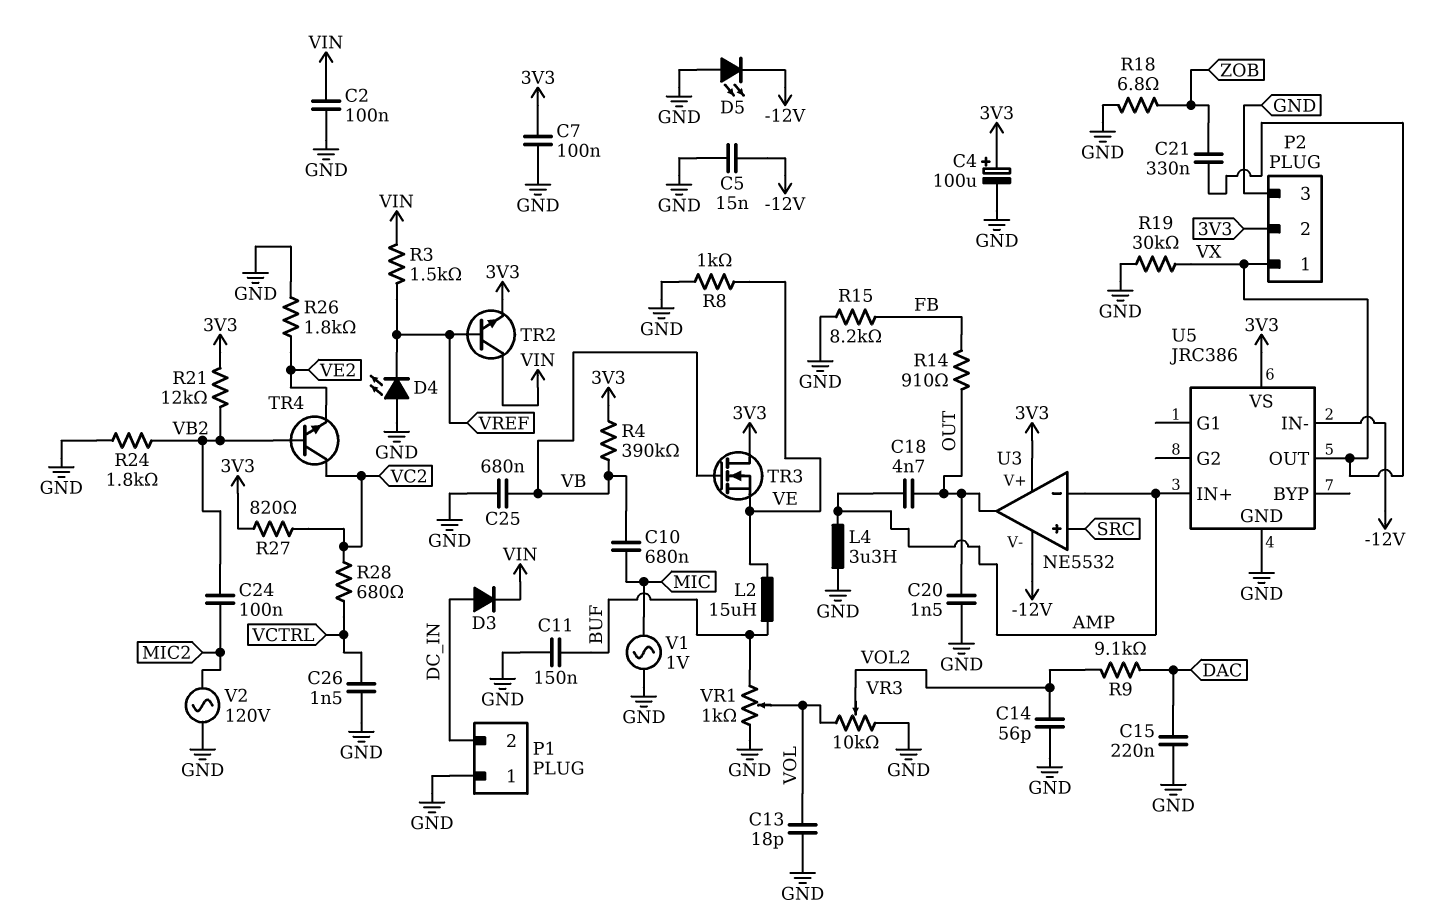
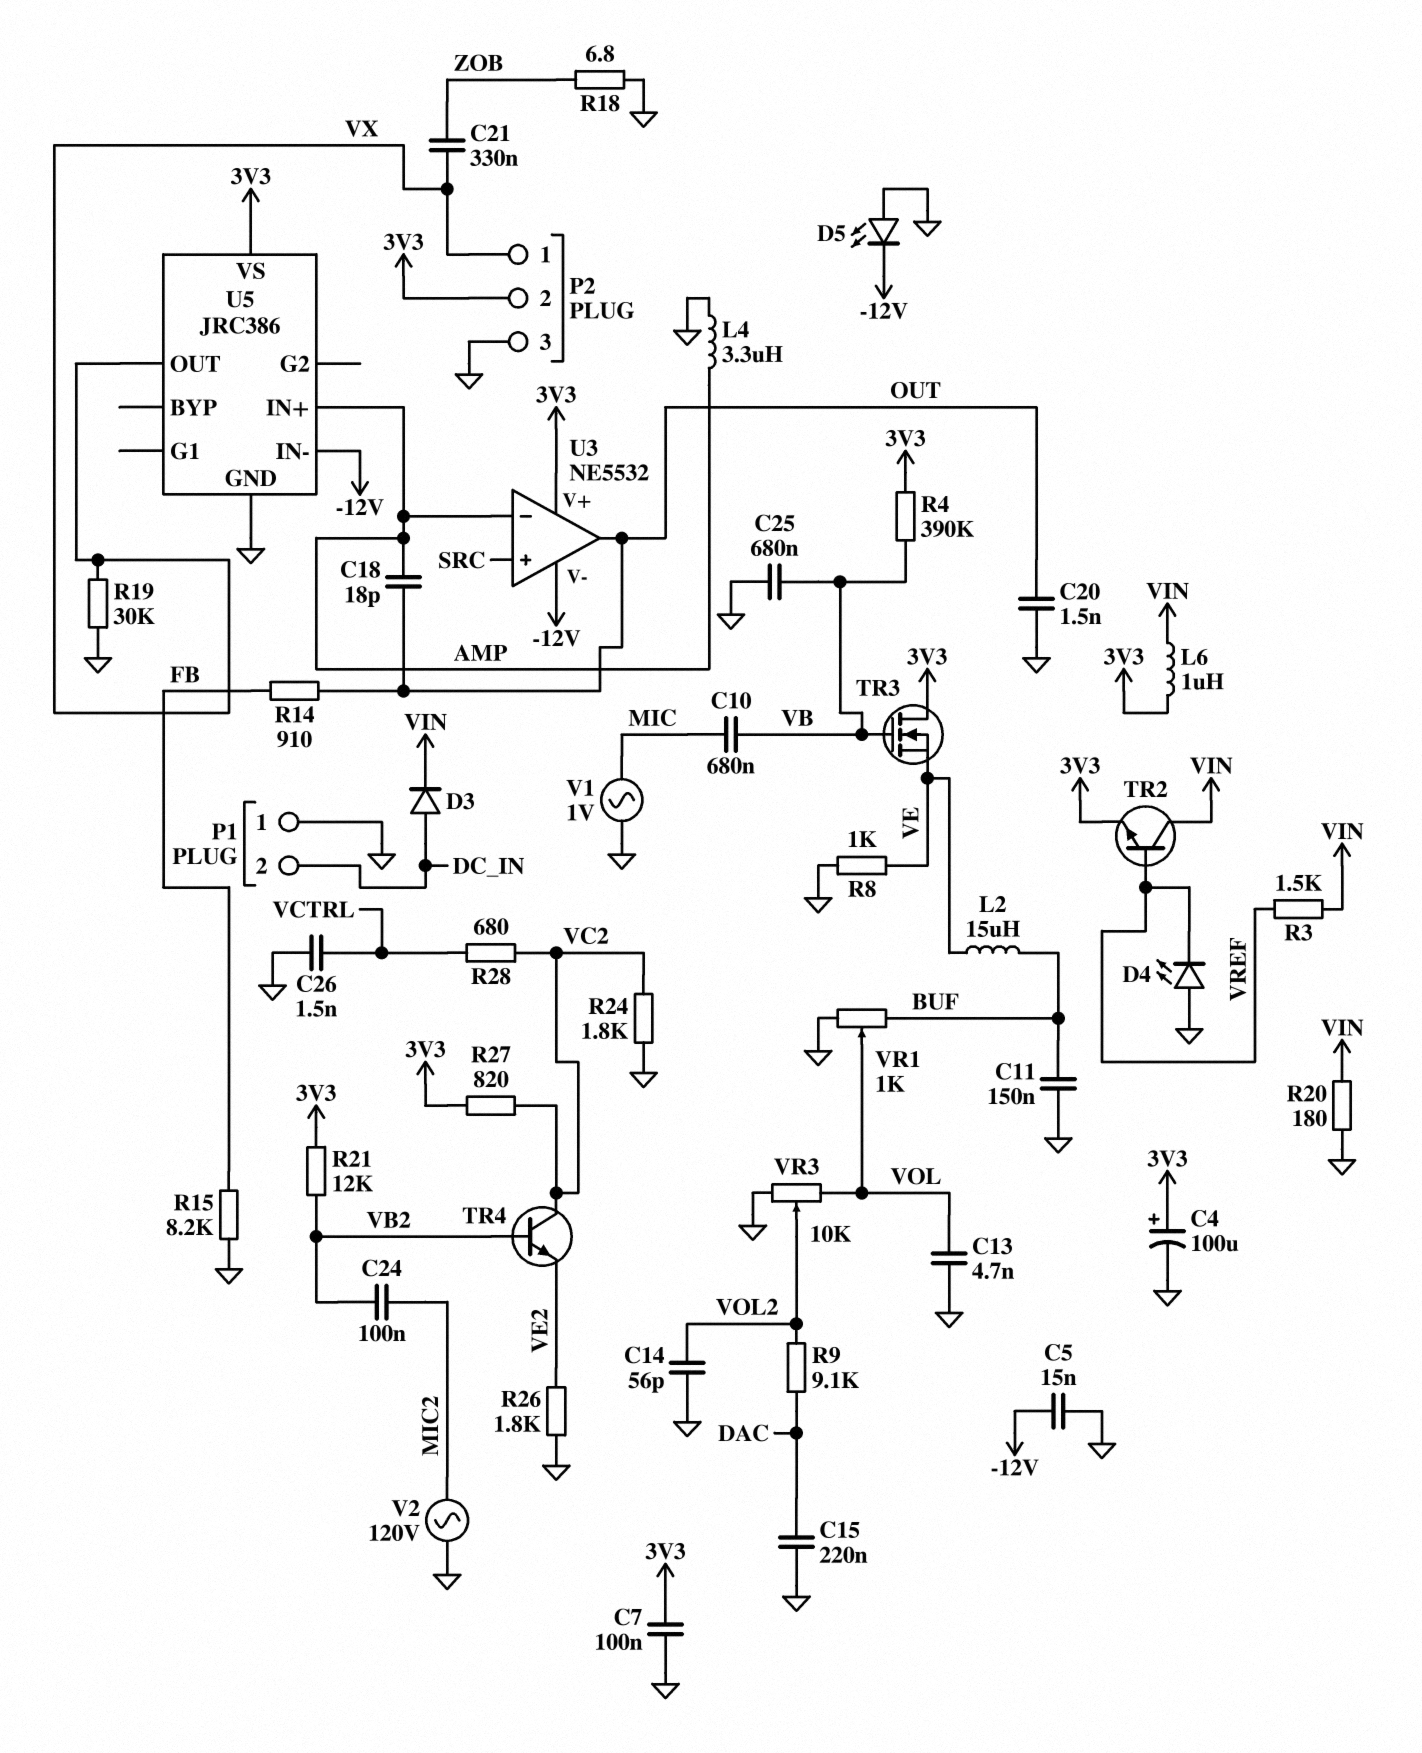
C2: 100nF (GND, VIN) -> none
C13: 18pF (GND, VOL) -> 4.7nF (GND, VOL)
C18: 4.7nF (AMP, OUT) -> 18pF (AMP, OUT)
L6: none -> 1uH (3V3, VIN)
R20: none -> 180 (GND, VIN)
R24: 1.8k (GND, VB2) -> 1.8k (GND, VC2)

